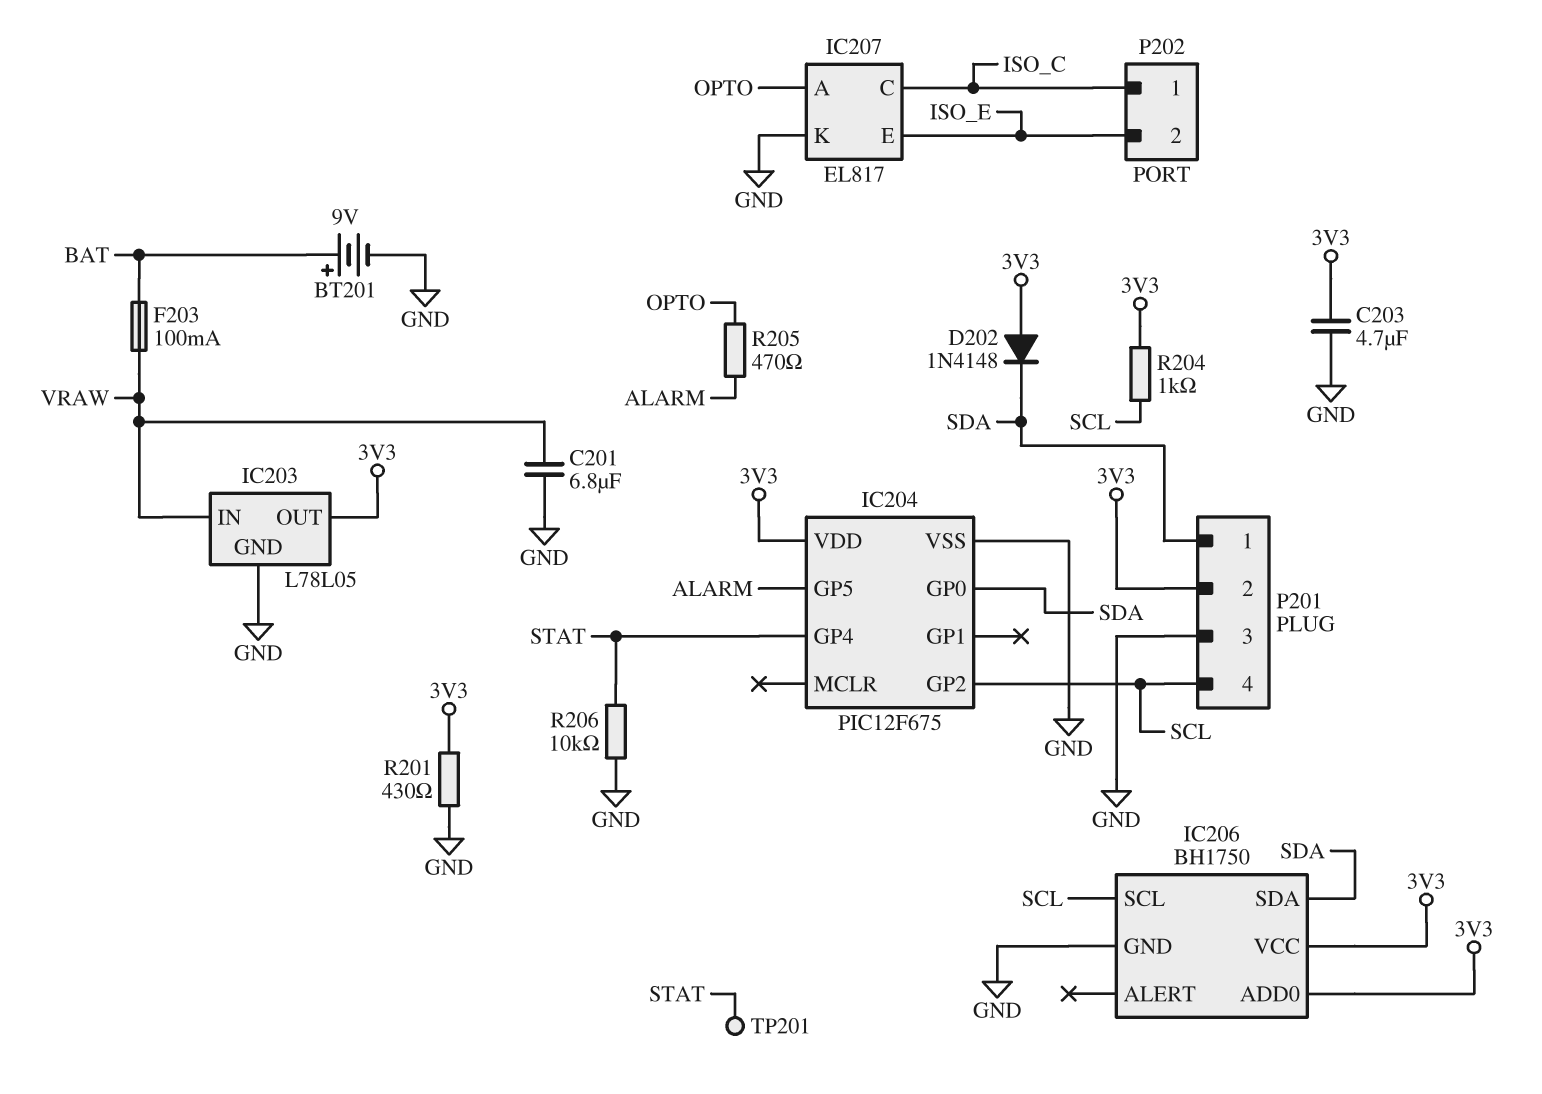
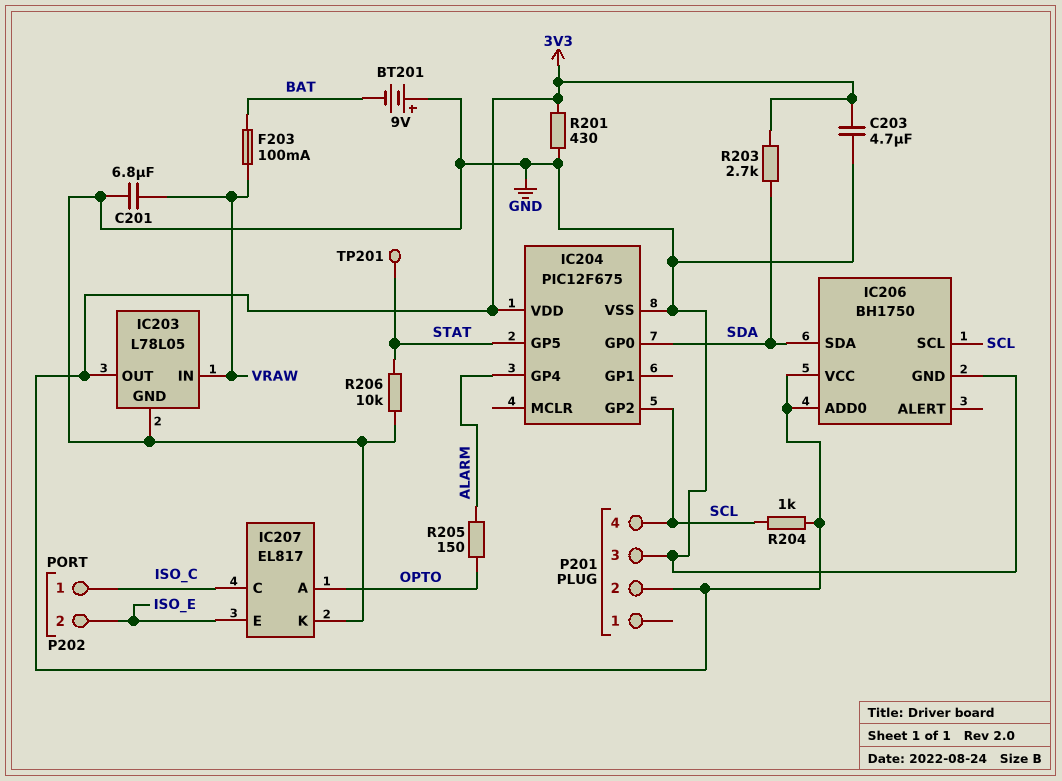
BT201: 9V (plus BAT, minus GND) -> 9V (plus GND, minus BAT)
D202: diode 1N4148 (A 3V3, K SDA) -> none
IC204 pin GP4: STAT -> ALARM
IC204 pin GP5: ALARM -> STAT
P201 pin 1: SDA -> none
R203: none -> 2.7k (3V3, SDA)
R205: 470 (ALARM, OPTO) -> 150 (ALARM, OPTO)

